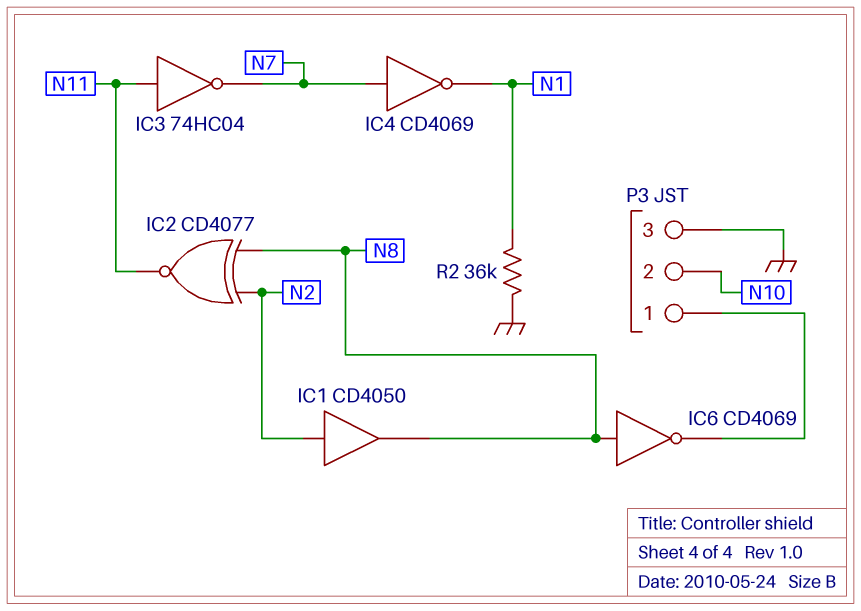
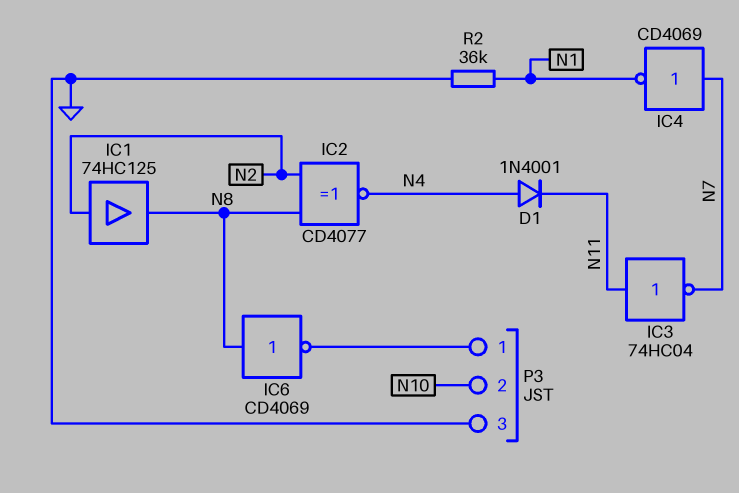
D1: none -> diode 1N4001 (A N4, K N11)
IC1: buffer CD4050 (in N2, out N8) -> buffer 74HC125 (in N2, out N8)
IC2: XNOR CD4077 (in N2, in N8, out N11) -> XNOR CD4077 (in N2, in N8, out N4)

